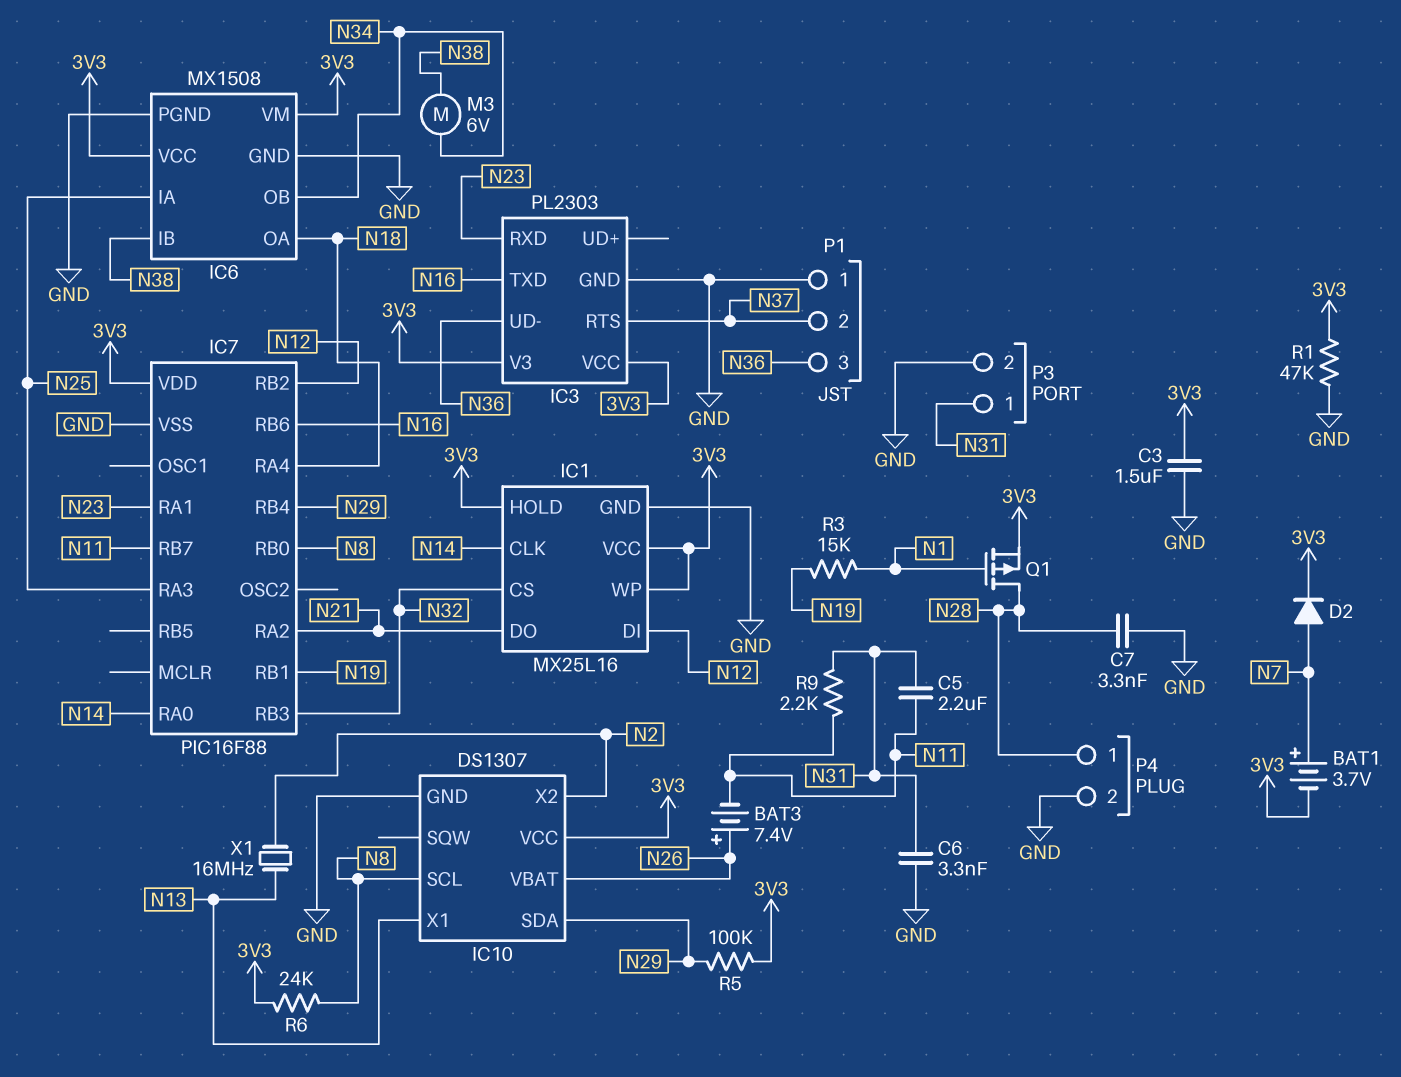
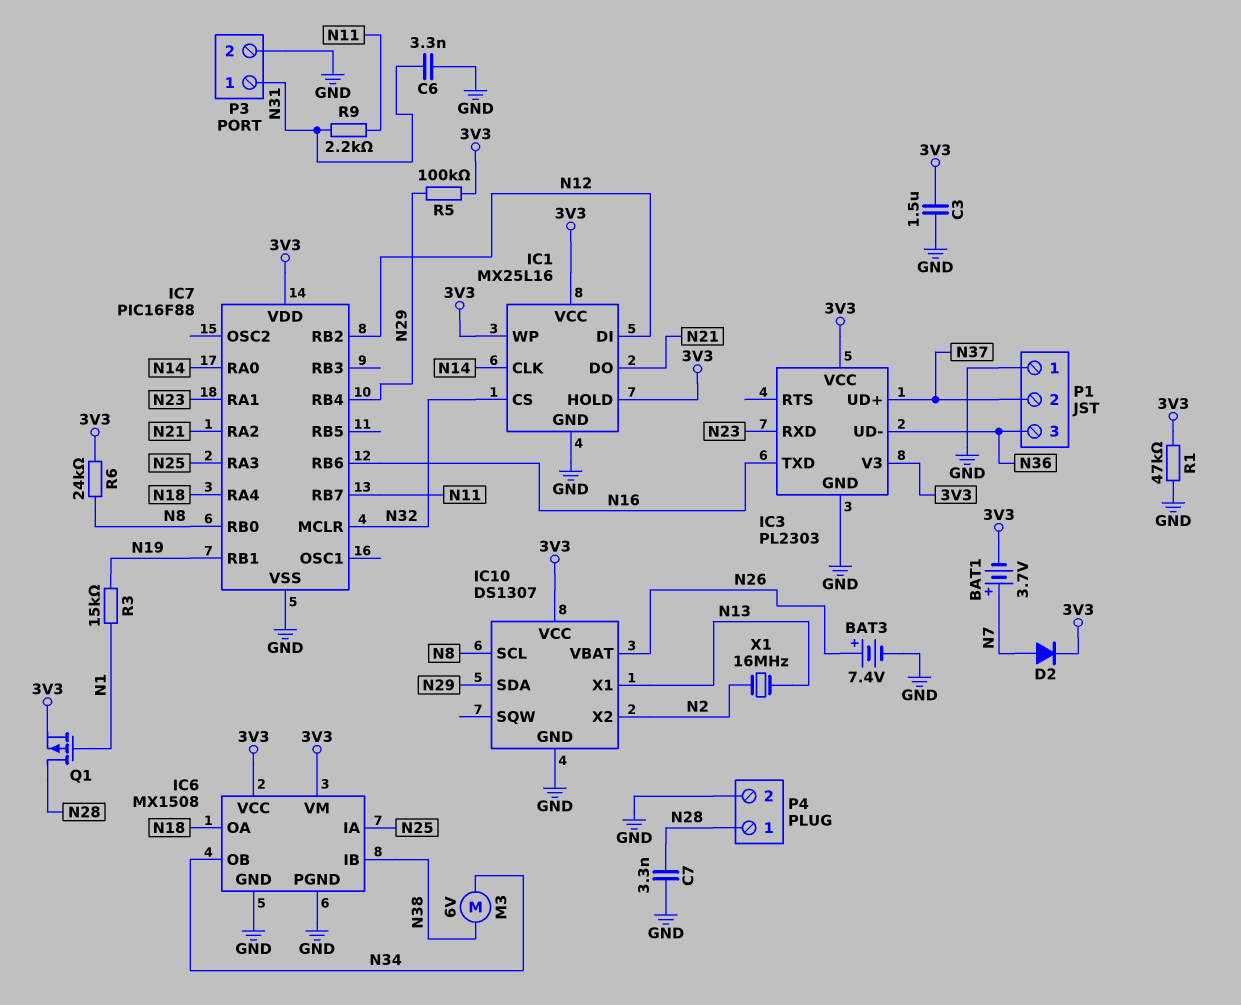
BAT3: 7.4V (plus N26, minus N11) -> 7.4V (plus N26, minus GND)
C5: 2.2uF (N11, N31) -> none
IC3 pin RTS: N37 -> none
IC3 pin UD+: none -> N37
IC7 pin MCLR: none -> N32
IC7 pin RB3: N32 -> none

